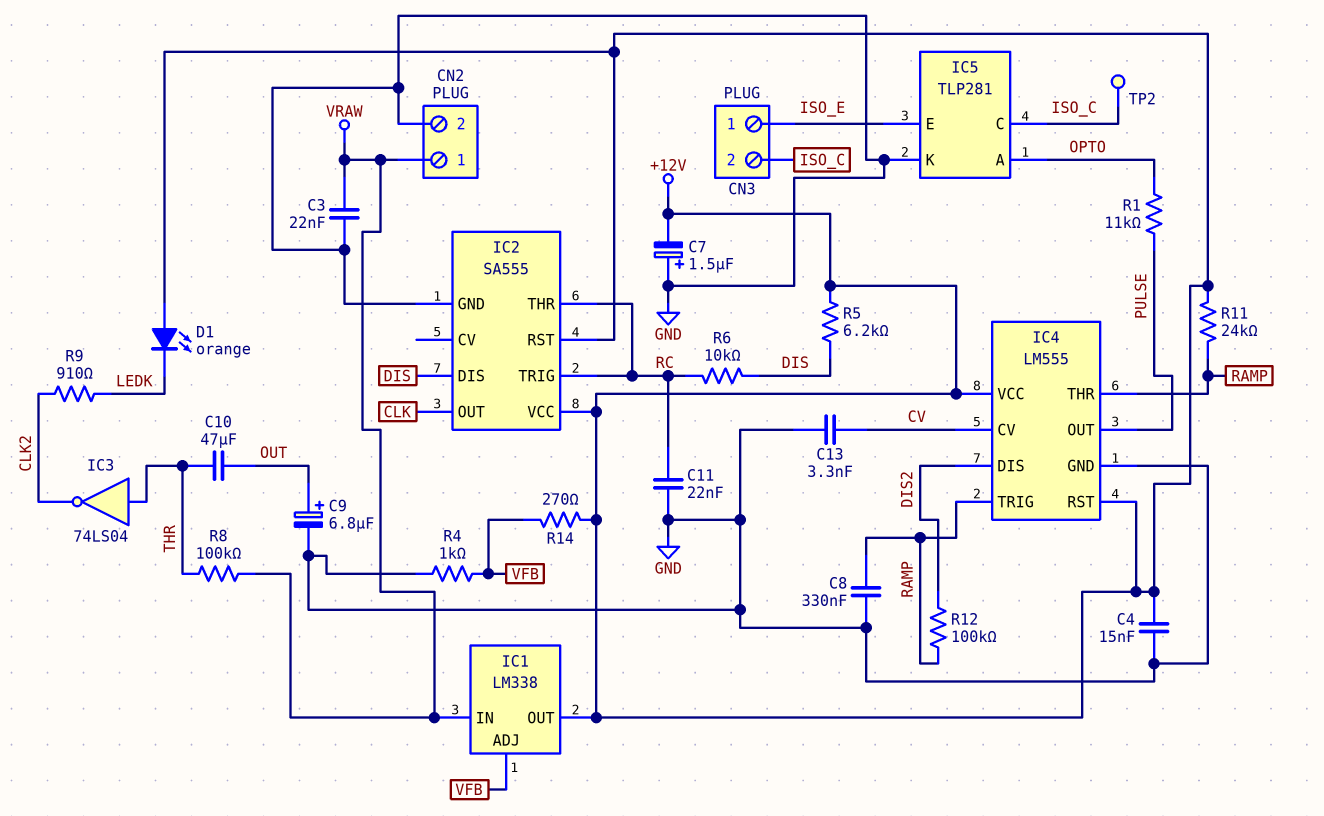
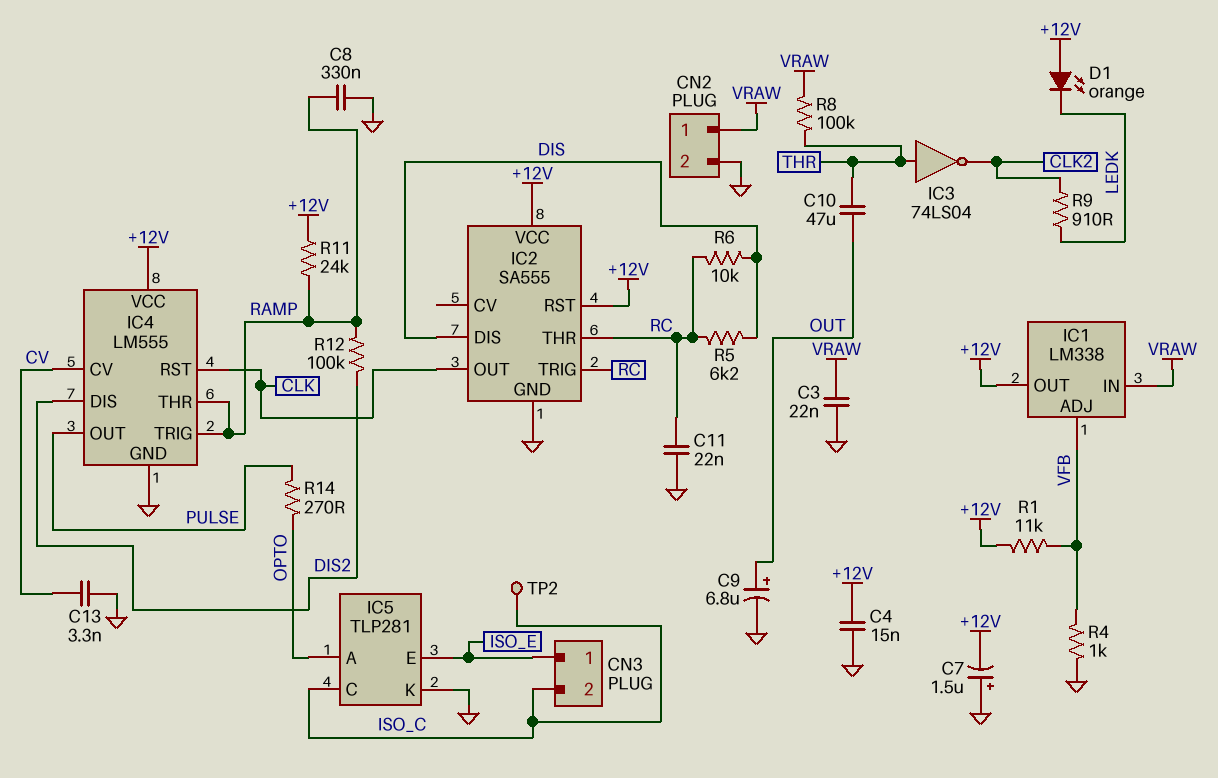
IC4 pin RST: +12V -> CLK
R1: 11k (OPTO, PULSE) -> 11k (+12V, VFB)
R5: 6.2k (+12V, DIS) -> 6.2k (DIS, RC)
R14: 270 (+12V, VFB) -> 270 (OPTO, PULSE)

